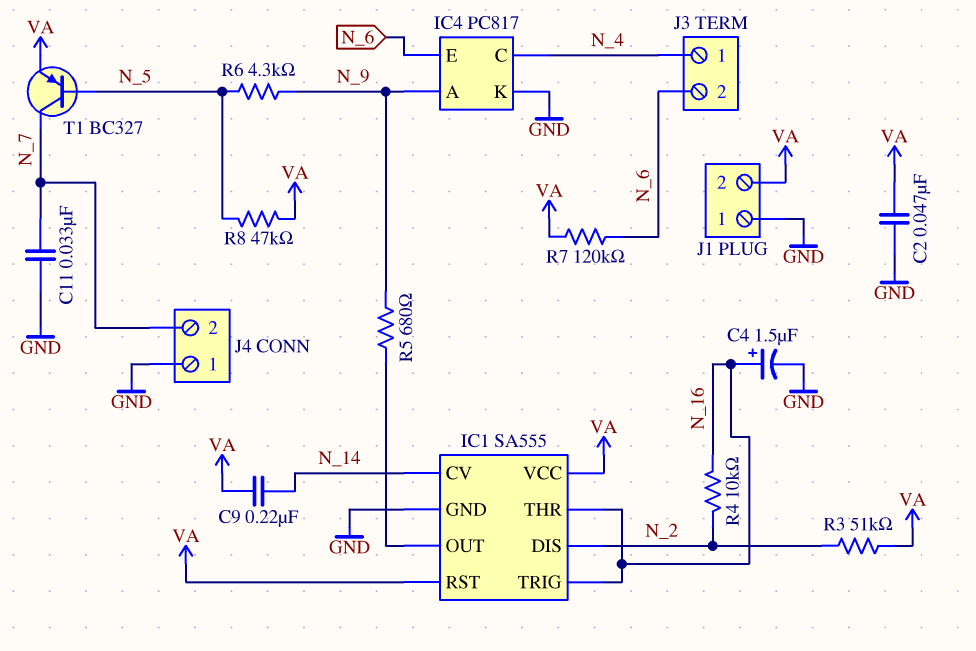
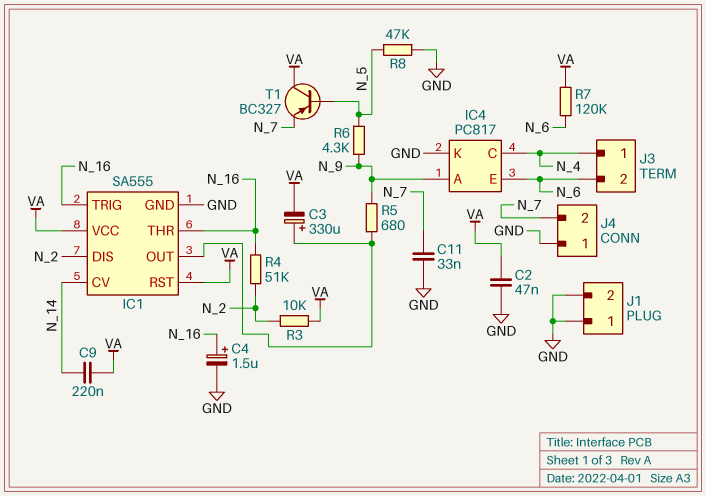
C3: none -> 330uF (plus IC1/OUT, minus VA)
J1 pin 2: VA -> GND
R3: 51k (N_2, VA) -> 10k (N_2, VA)
R4: 10k (N_2, N_16) -> 51k (N_2, N_16)
R8: 47k (N_5, VA) -> 47k (GND, N_5)
T1: PNP BC327 (B N_5, C N_7, E VA) -> PNP BC327 (B N_5, C VA, E N_7)

